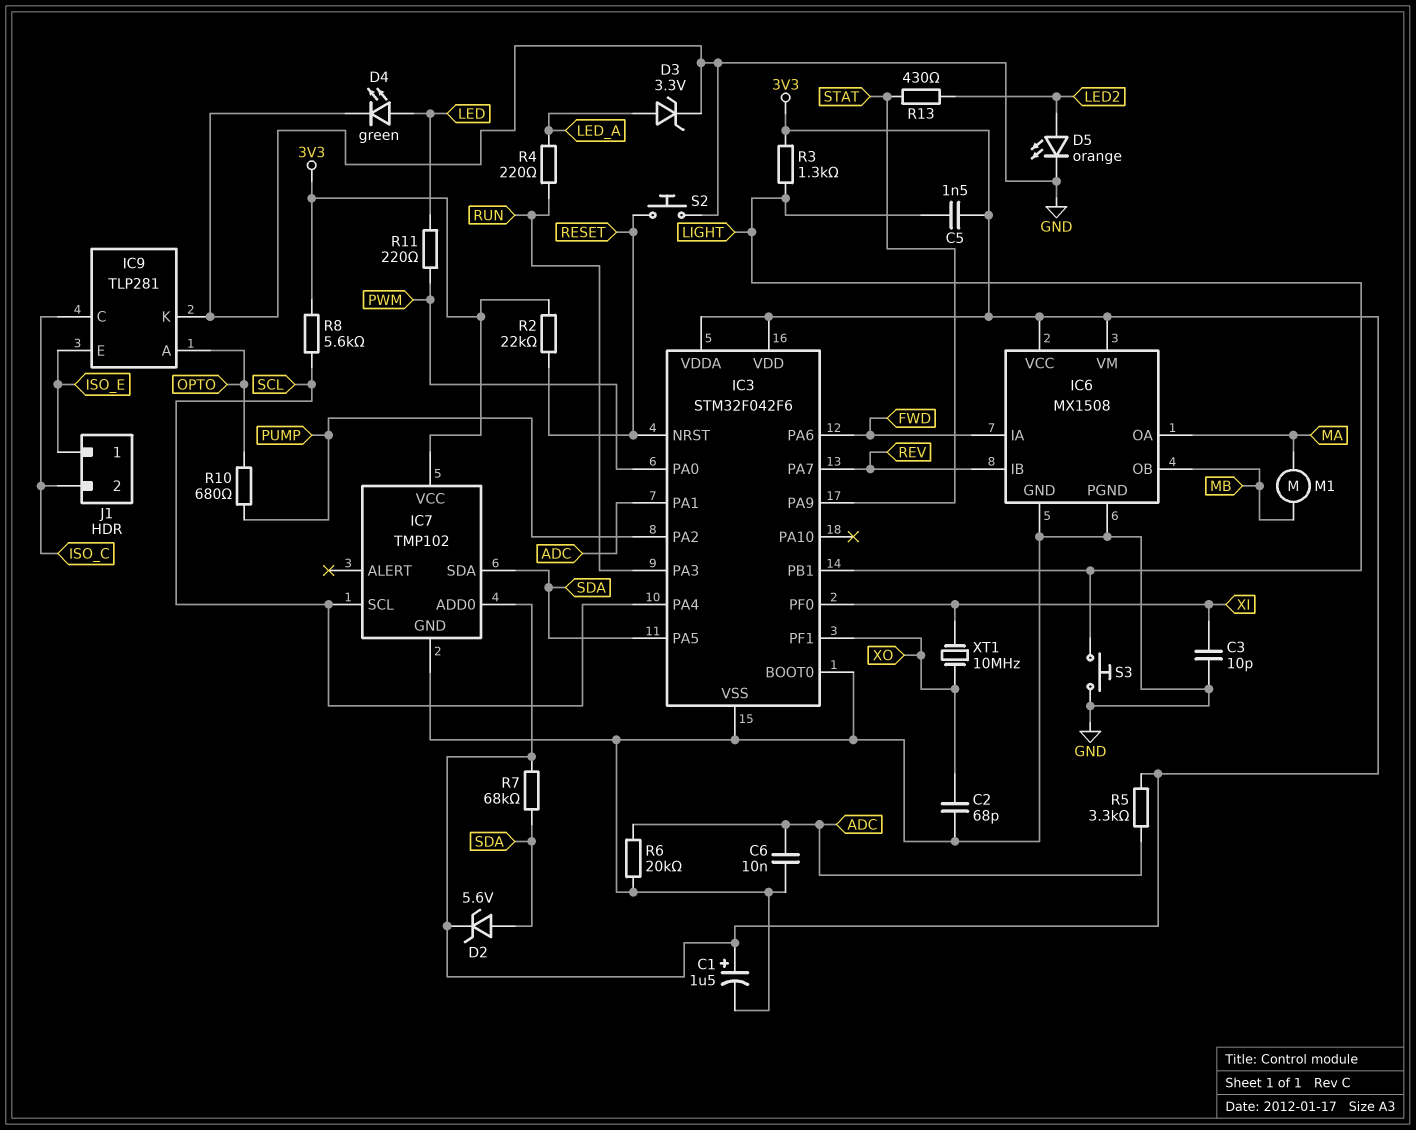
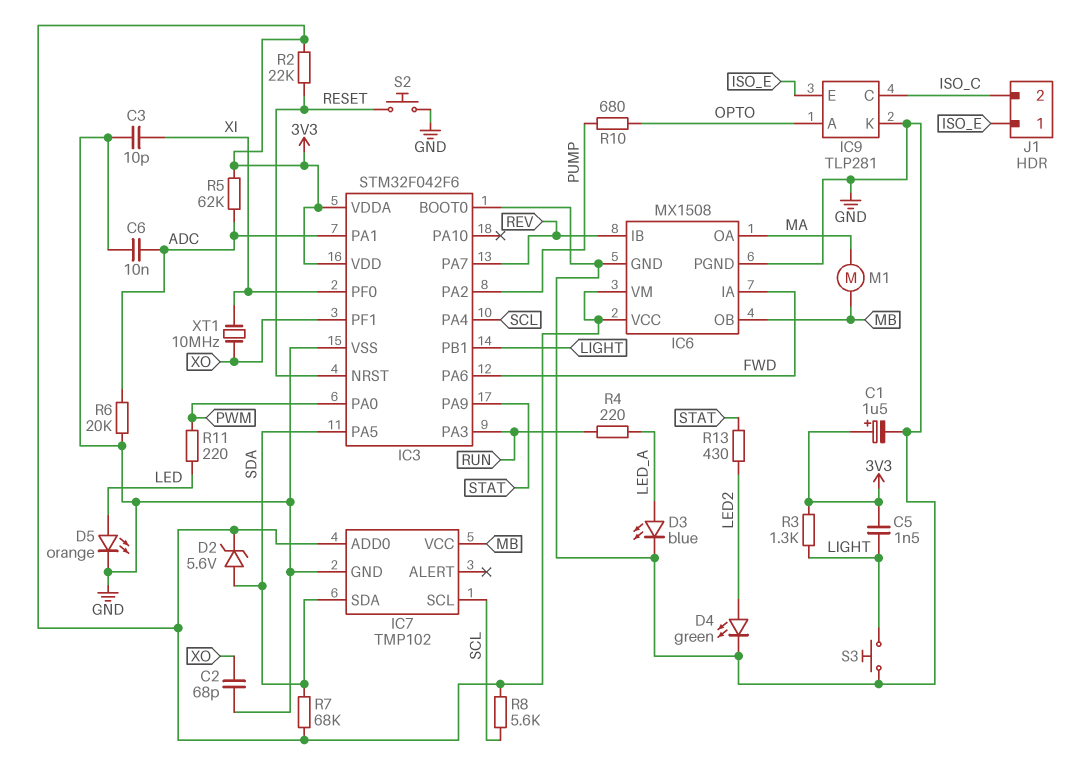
D3: zener 3.3V (A LED_A, K GND) -> LED blue (A LED_A, K GND)
D4: LED green (A LED, K GND) -> LED green (A LED2, K GND)
D5: LED orange (A LED2, K GND) -> LED orange (A LED, K GND)
IC7 pin VCC: 3V3 -> MB
R5: 3.3k (3V3, ADC) -> 62k (3V3, ADC)

